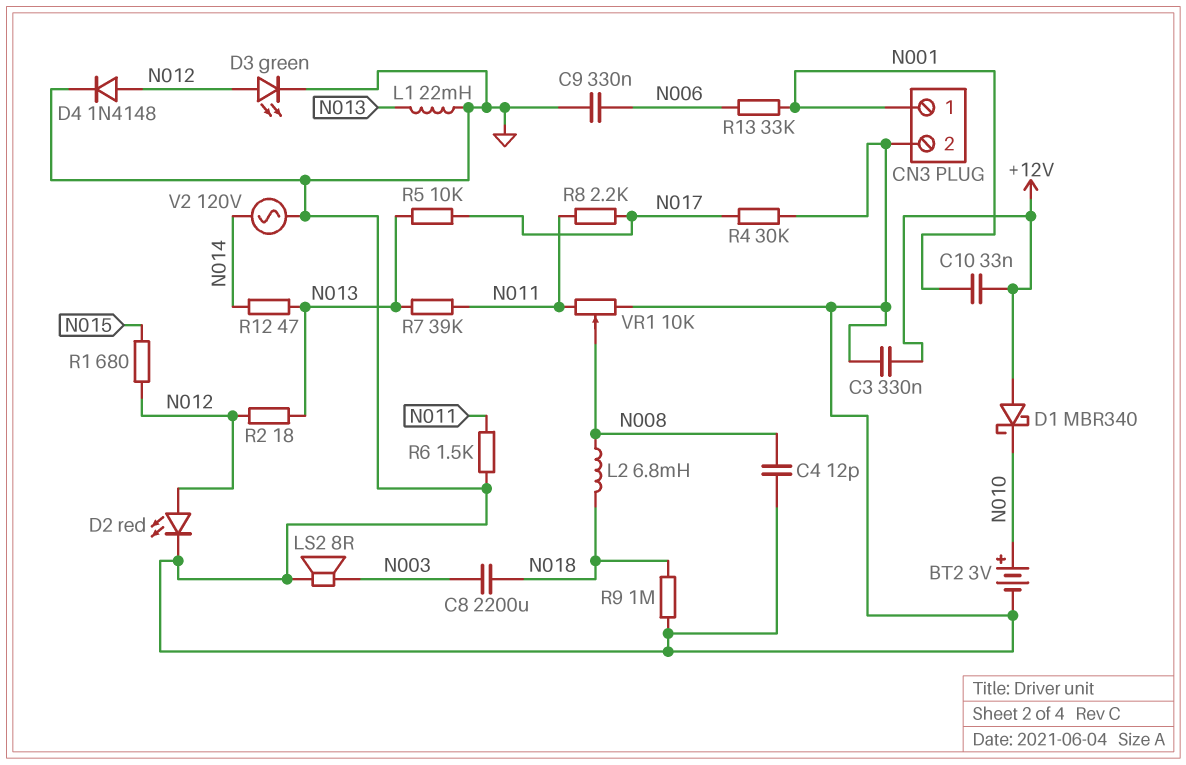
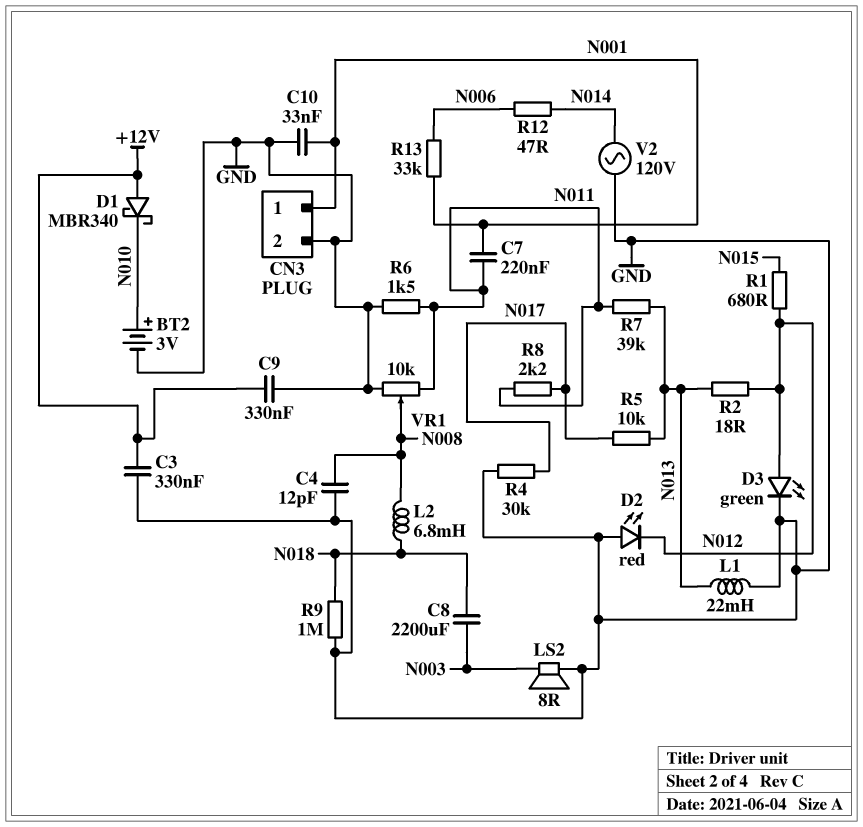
C7: none -> 220nF (N001, N011)
C9: 330nF (GND, N006) -> 330nF (+12V, GND)
C10: 33nF (+12V, N001) -> 33nF (GND, N001)
D2: LED red (A N012, K GND) -> LED red (A GND, K N012)
D4: diode 1N4148 (A N012, K GND) -> none
R12: 47 (N013, N014) -> 47 (N006, N014)

